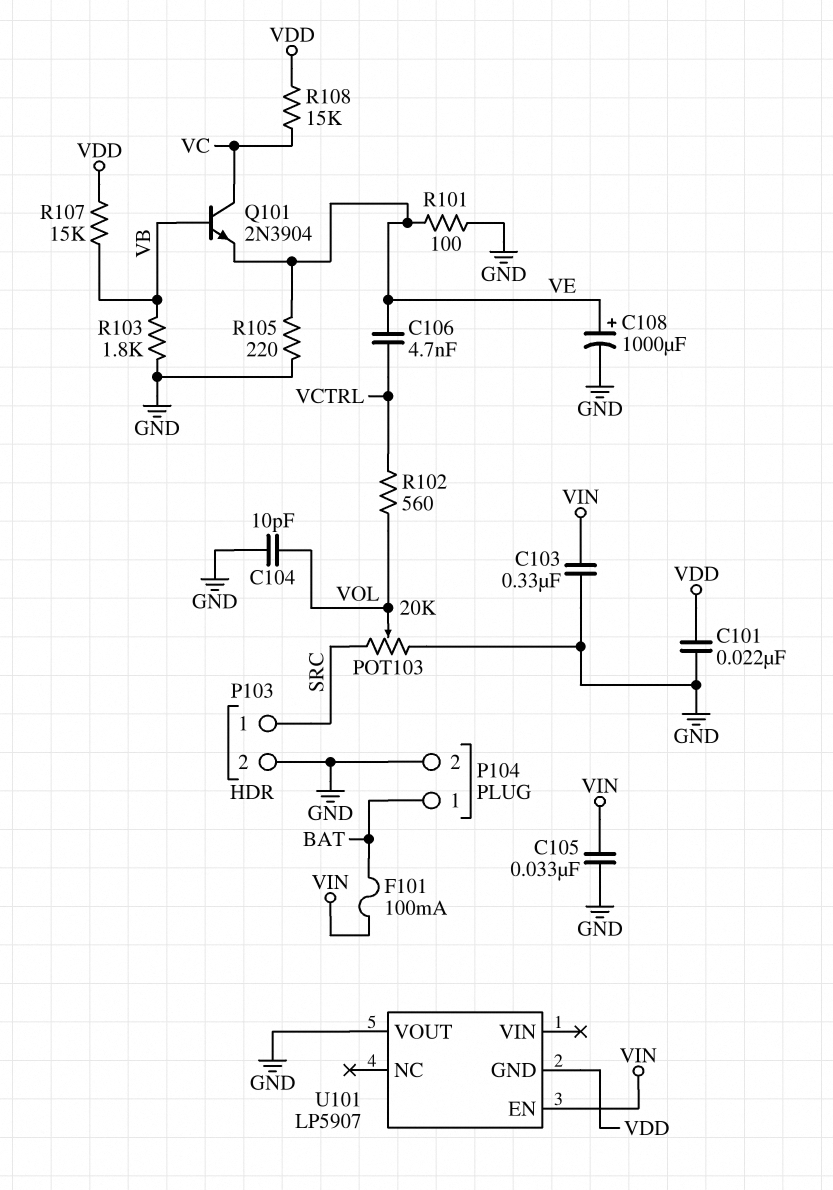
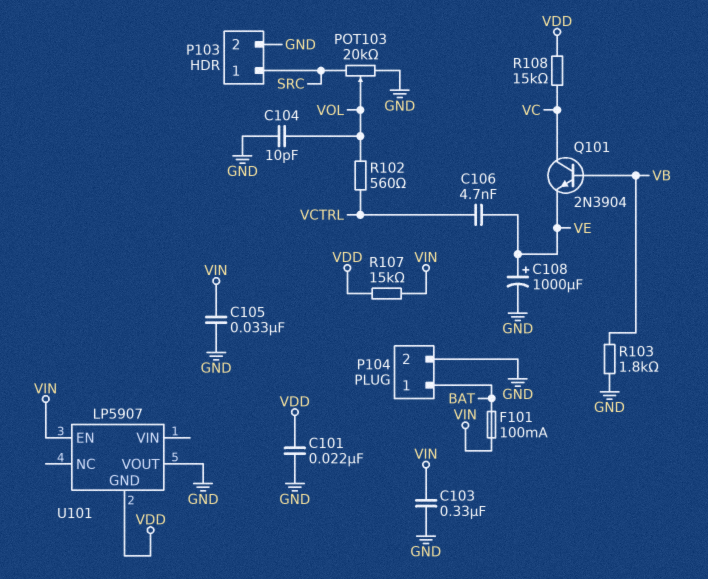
R101: 100 (GND, VE) -> none
R105: 220 (GND, VE) -> none
R107: 15k (VB, VDD) -> 15k (VDD, VIN)

